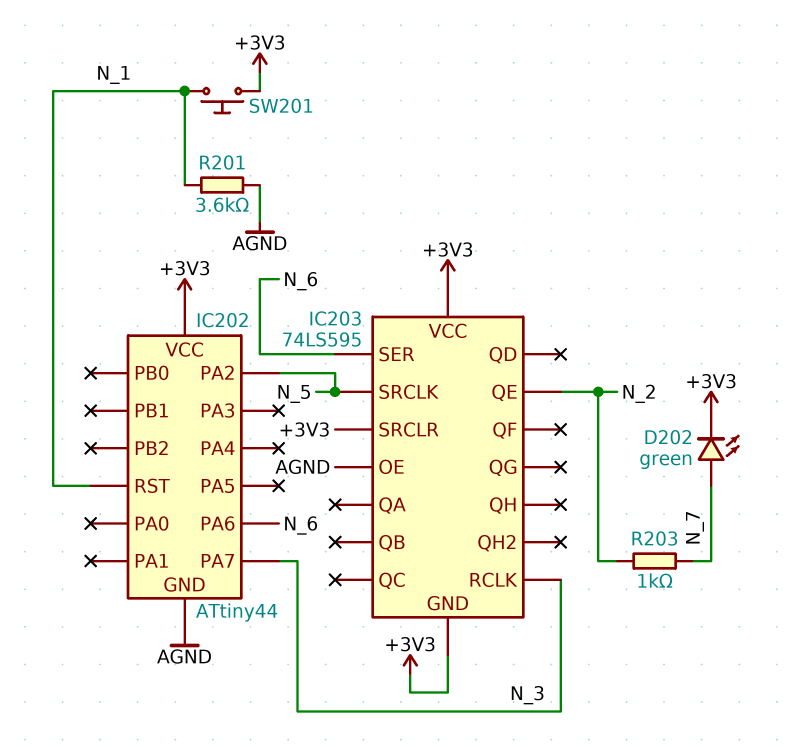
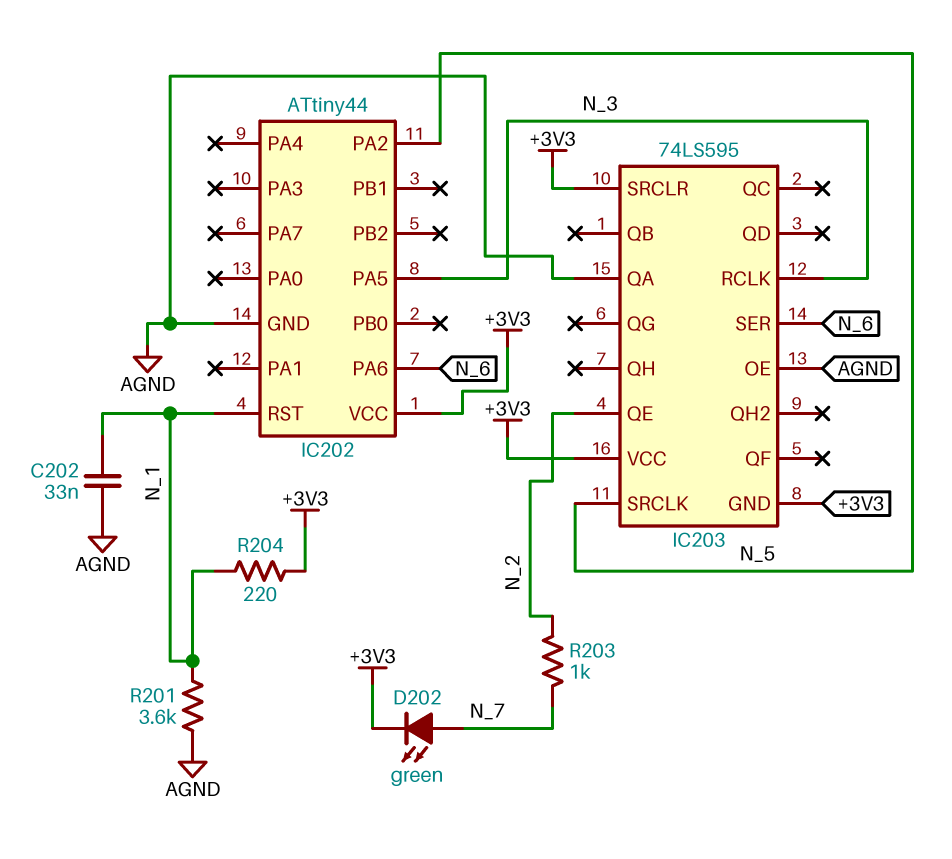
C202: none -> 33nF (AGND, N_1)
IC202 pin PA5: none -> N_3
IC202 pin PA7: N_3 -> none
IC203 pin QA: none -> AGND
R204: none -> 220 (+3V3, N_1)
SW201: button (+3V3, N_1) -> none

